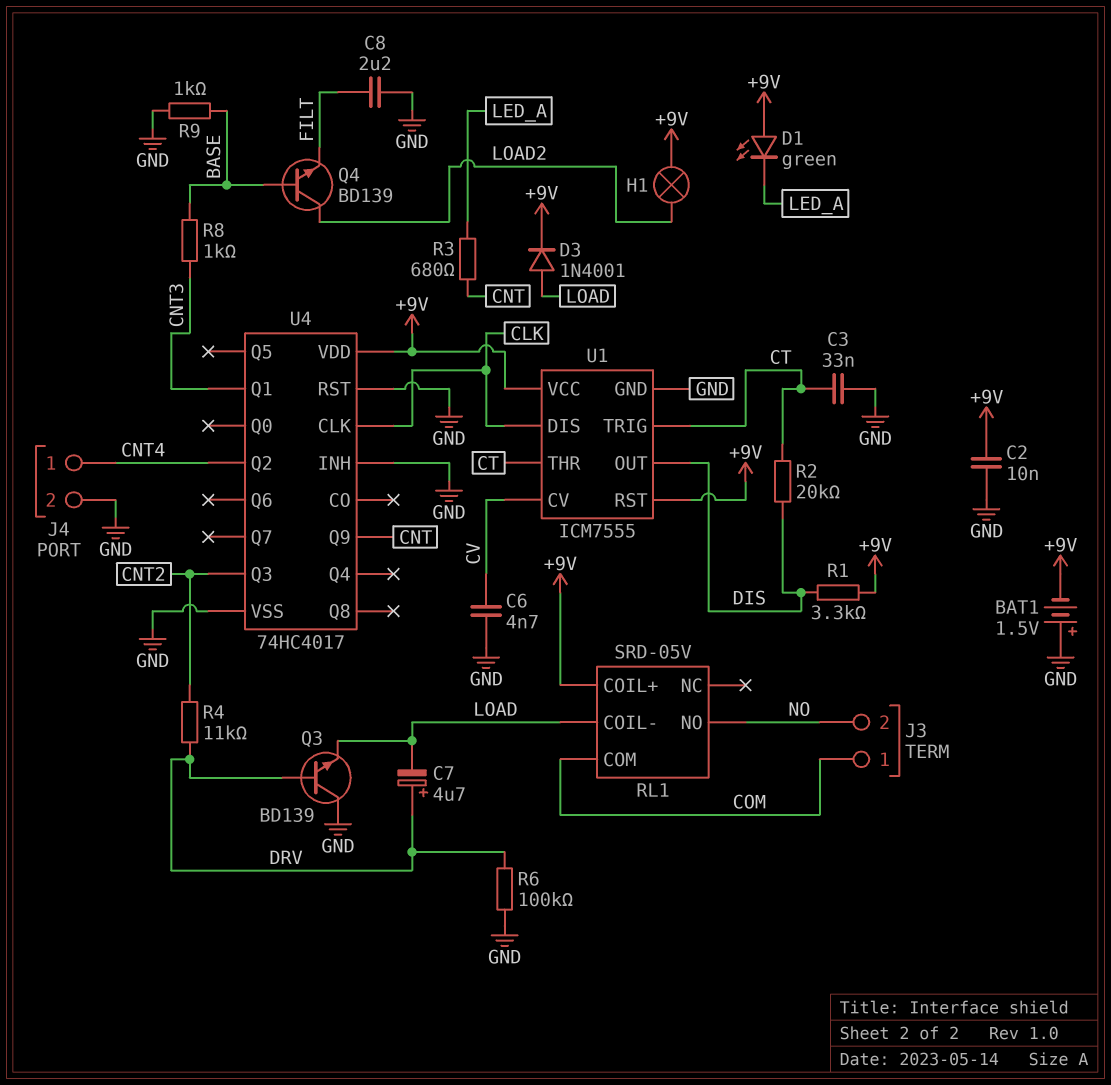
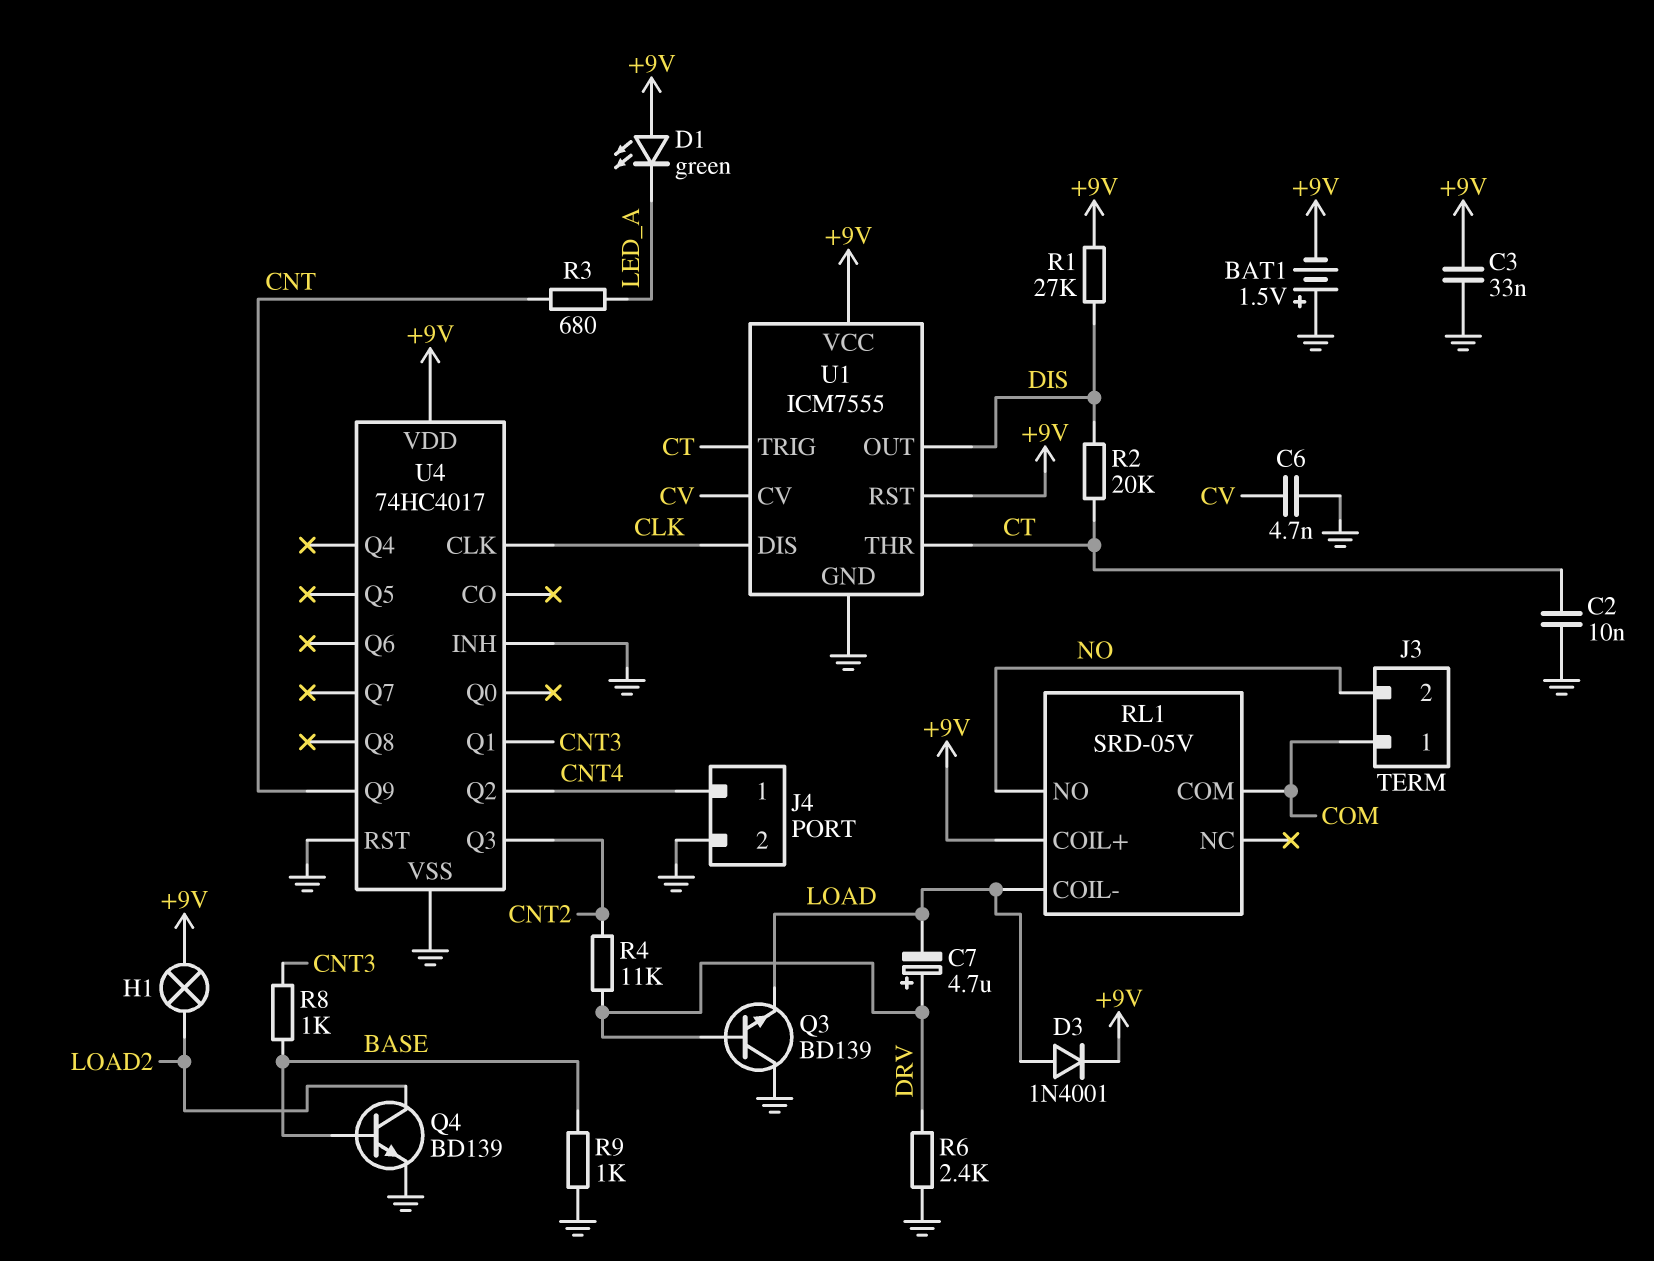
C2: 10nF (+9V, GND) -> 10nF (CT, GND)
C3: 33nF (CT, GND) -> 33nF (+9V, GND)
C8: 2.2uF (FILT, GND) -> none
Q4: NPN BD139 (B BASE, C LOAD2, E FILT) -> NPN BD139 (B BASE, C LOAD2, E GND)
R1: 3.3k (+9V, DIS) -> 27k (+9V, DIS)
R6: 100k (DRV, GND) -> 2.4k (DRV, GND)

